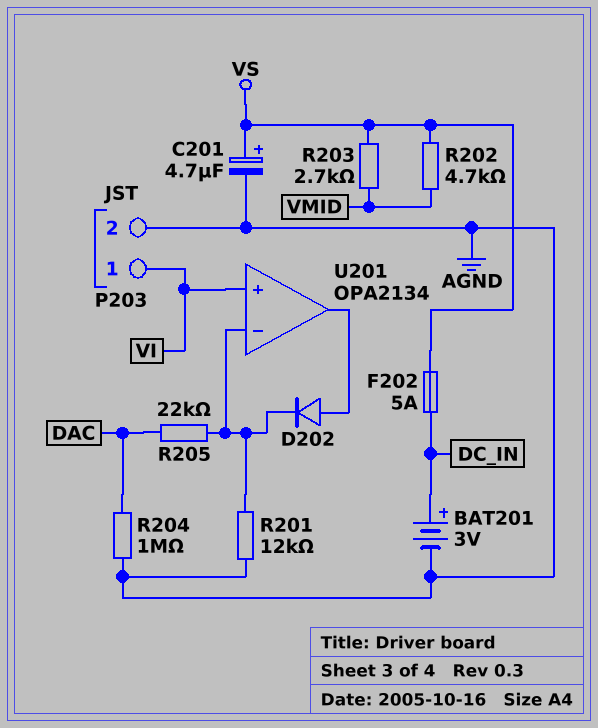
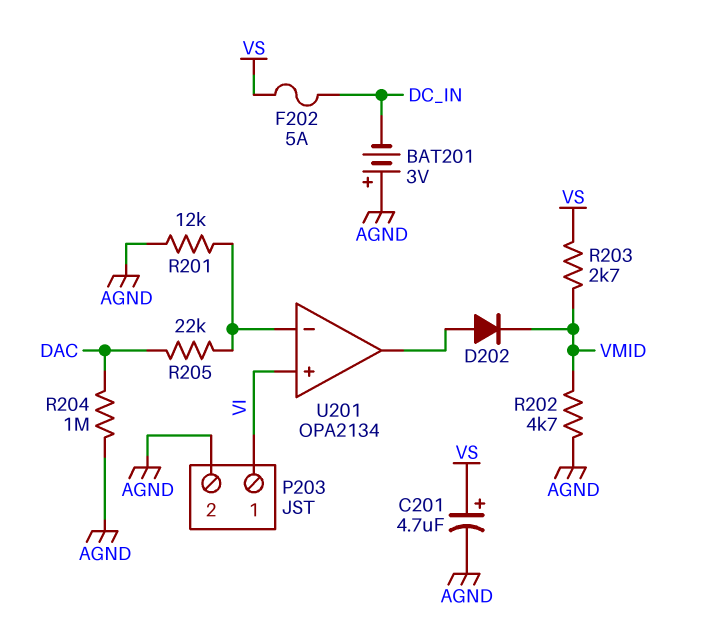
BAT201: 3V (plus DC_IN, minus AGND) -> 3V (plus AGND, minus DC_IN)
D202: diode (A U201/out, K U201/in-) -> diode (A U201/out, K VMID)
R202: 4.7k (VMID, VS) -> 4.7k (AGND, VMID)

